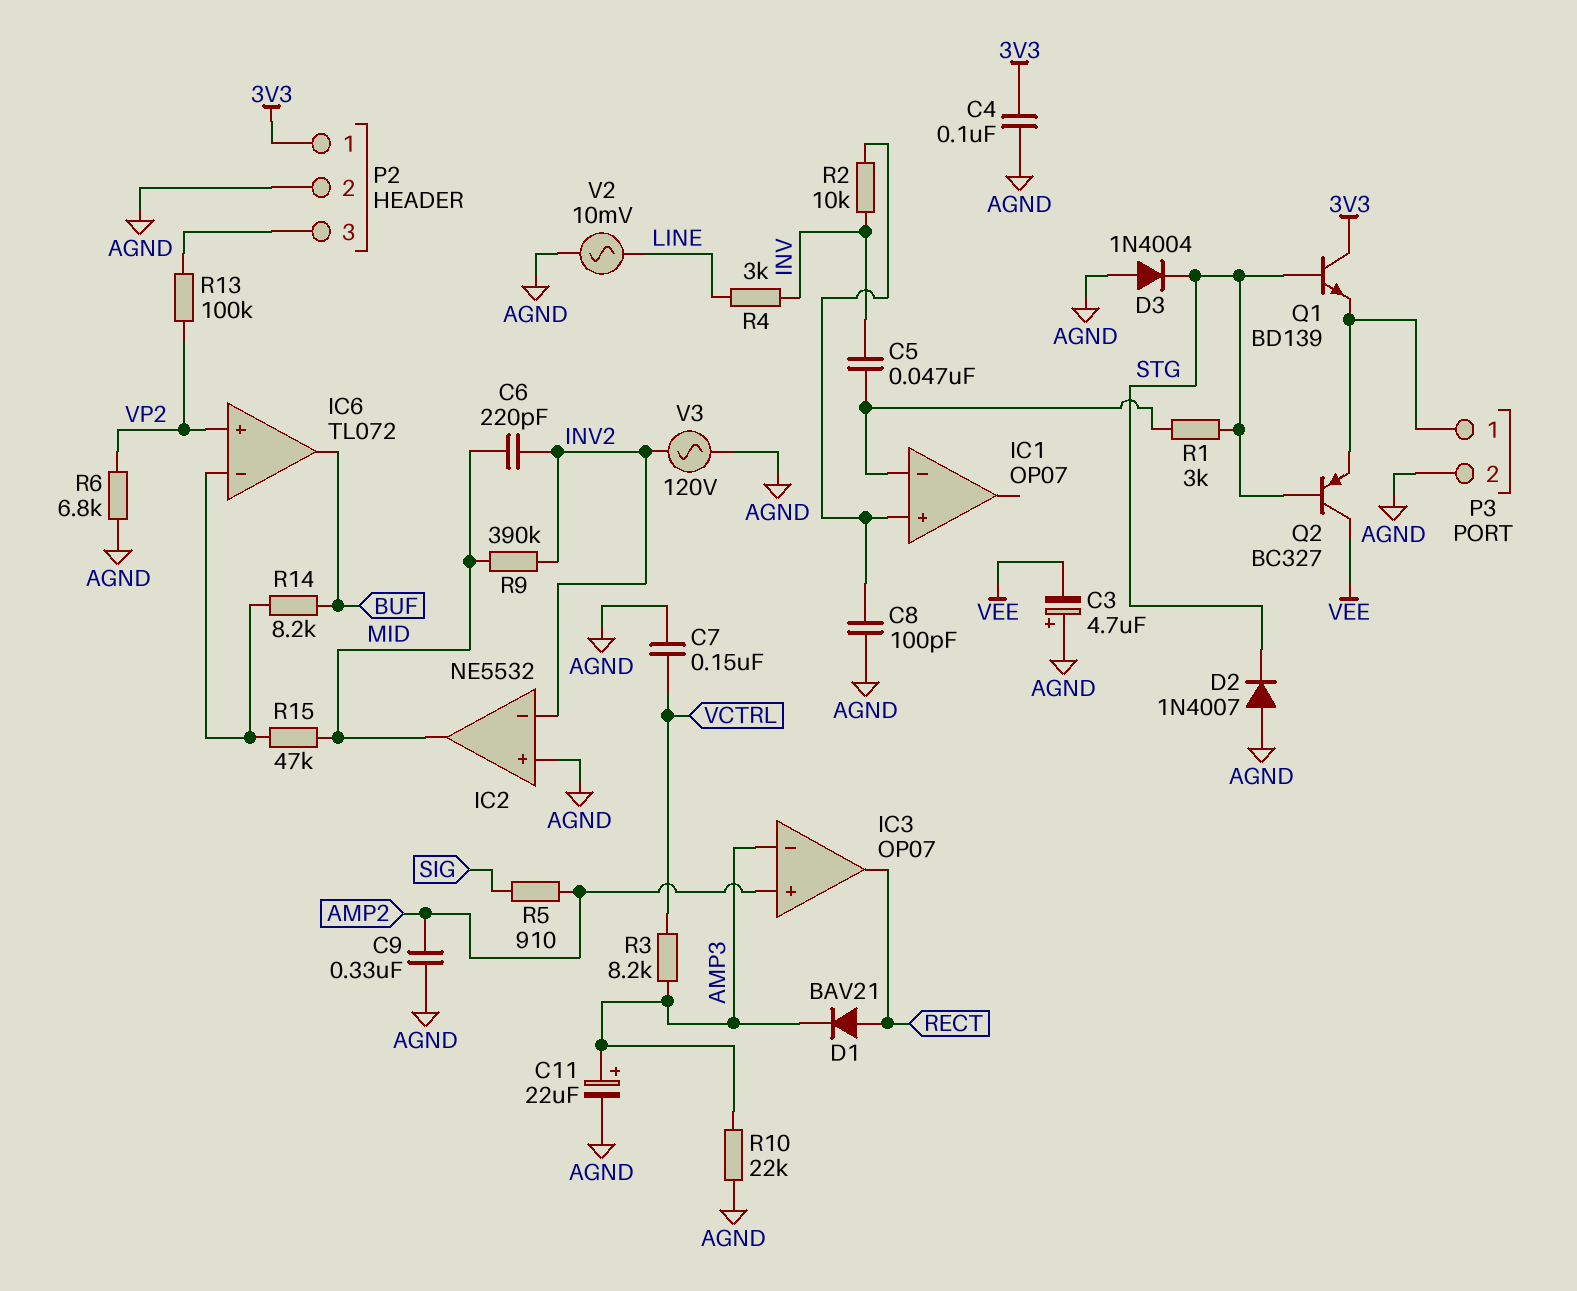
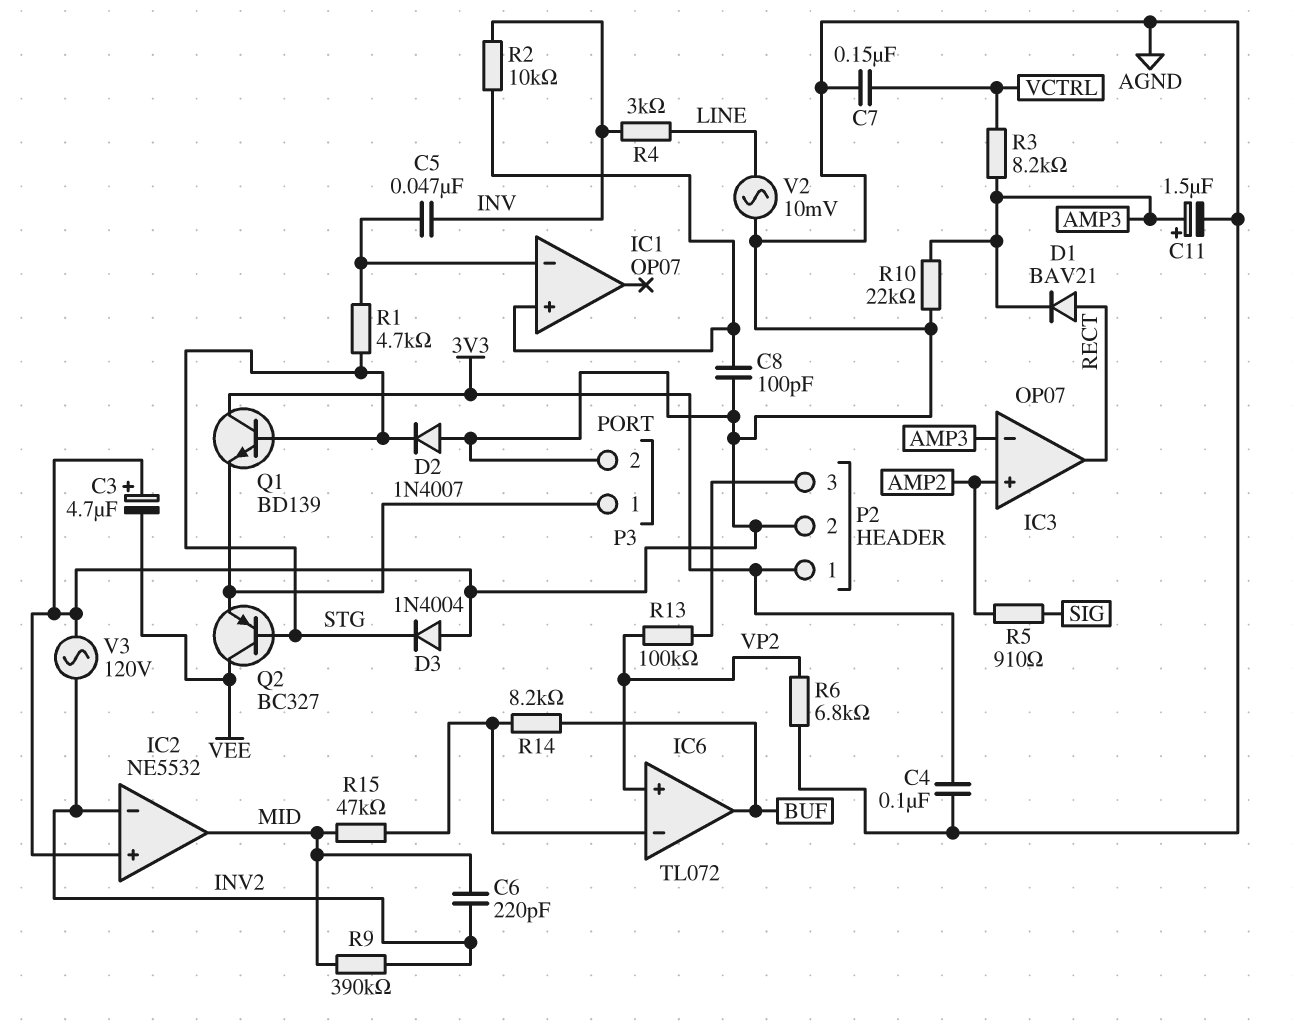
C9: 330nF (AGND, AMP2) -> none
C11: 22uF (plus AMP3, minus AGND) -> 1.5uF (plus AMP3, minus AGND)
R1: 3k (IC1/in-, STG) -> 4.7k (IC1/in-, STG)

